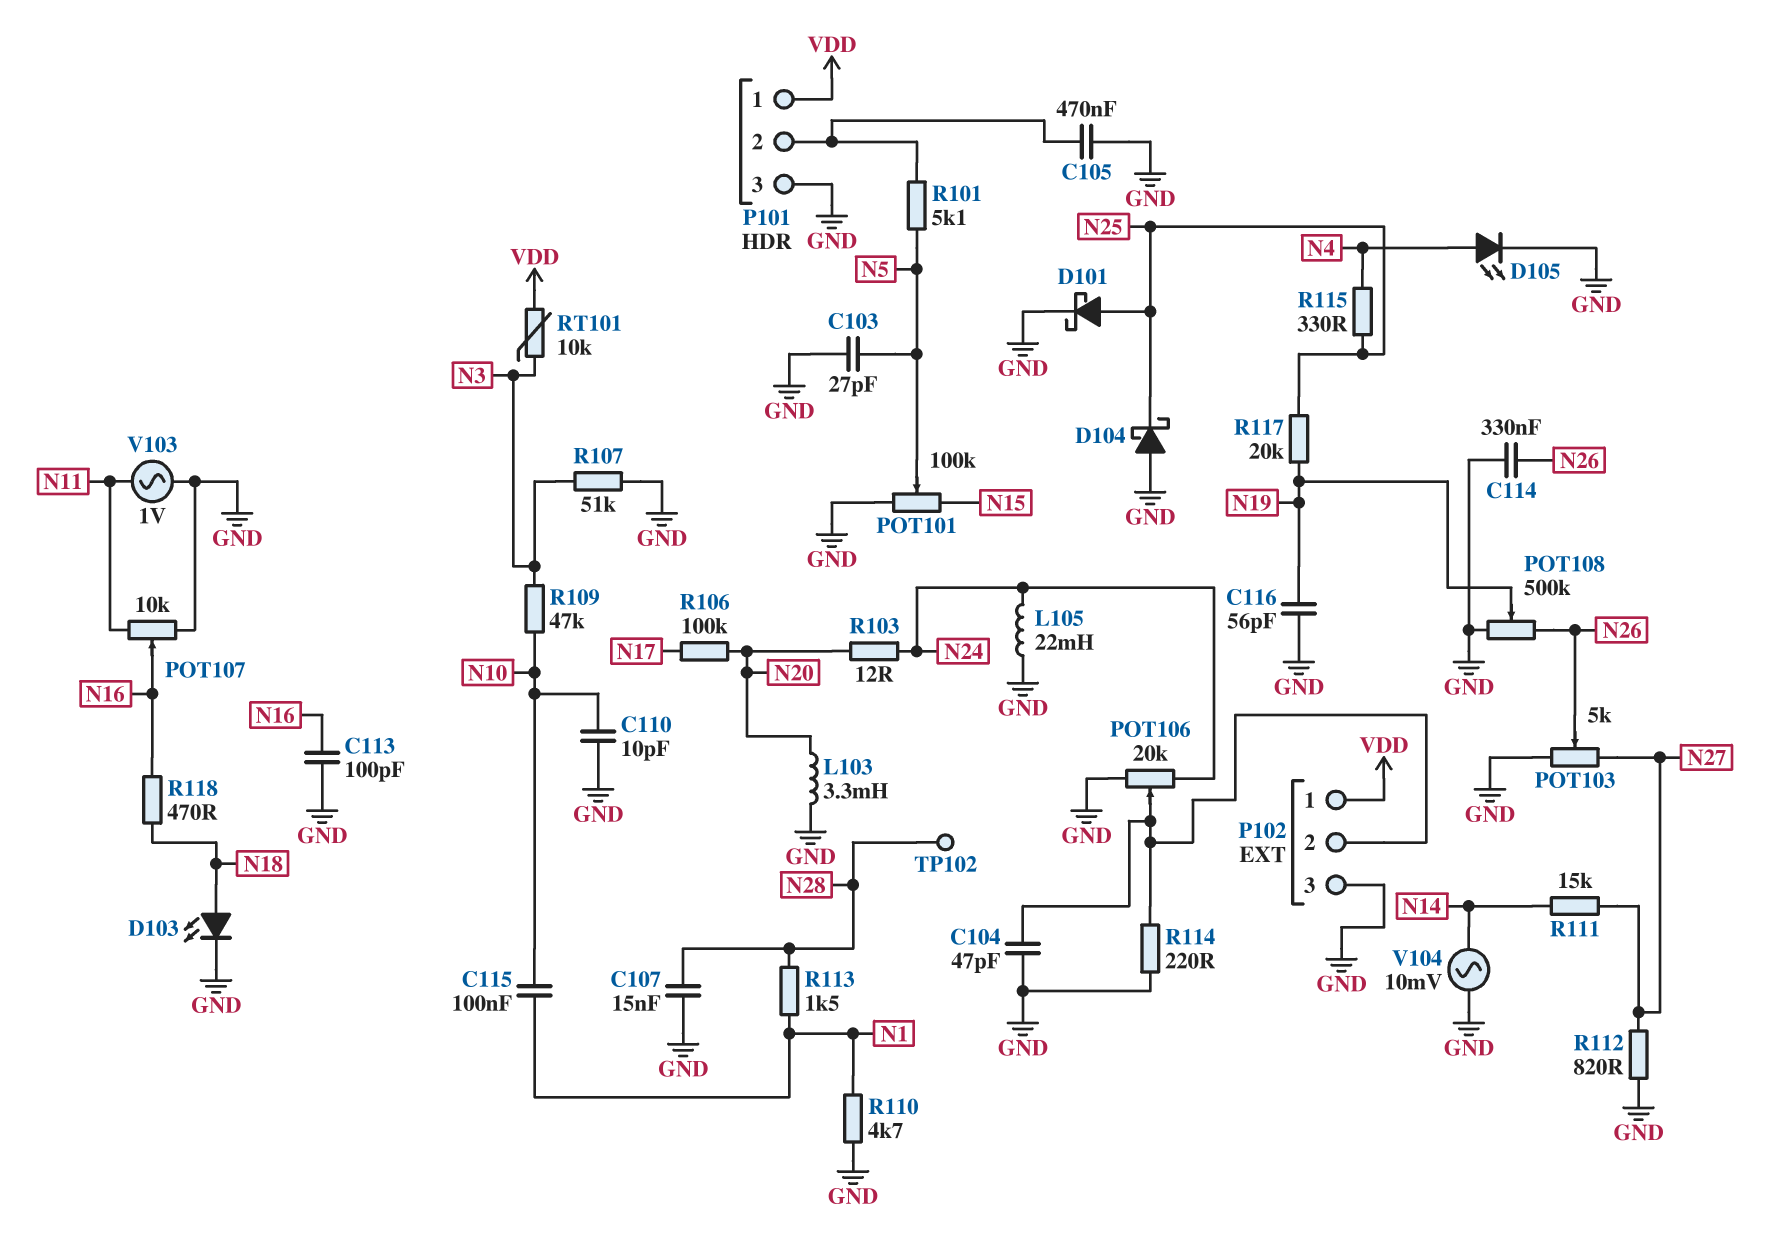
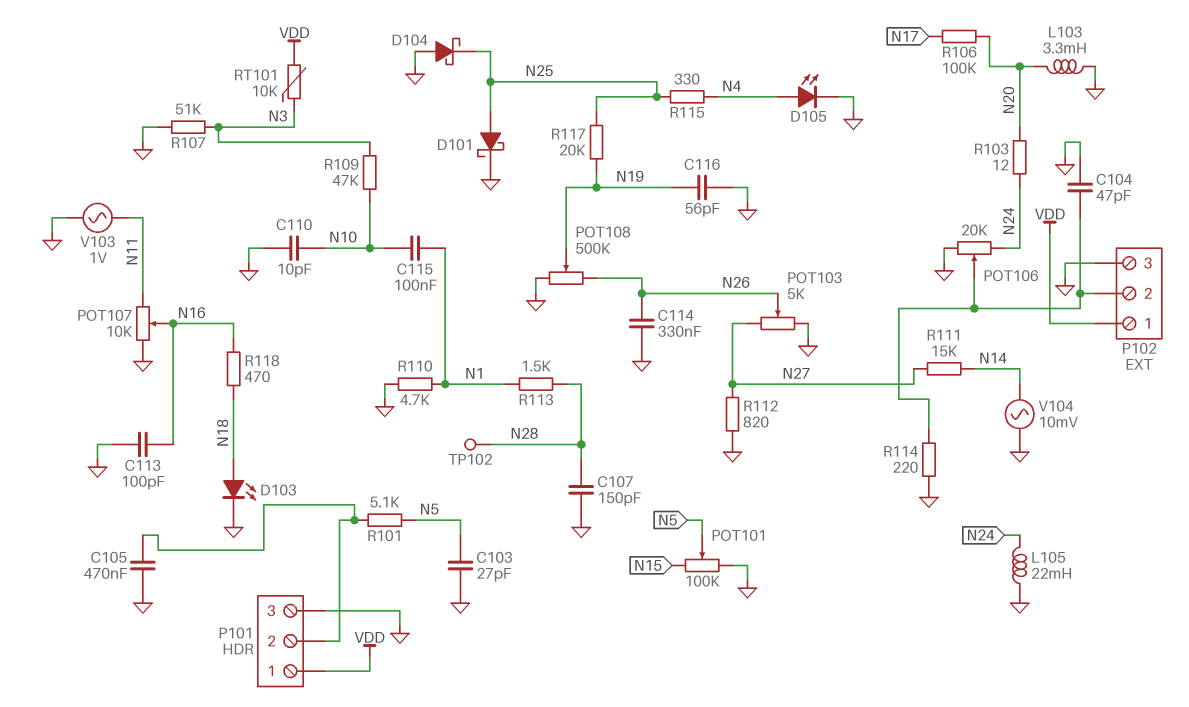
C107: 15nF (GND, N28) -> 150pF (GND, N28)

